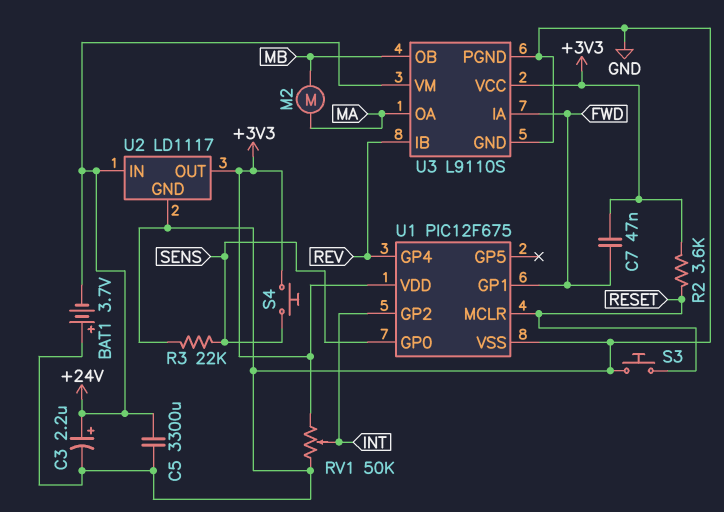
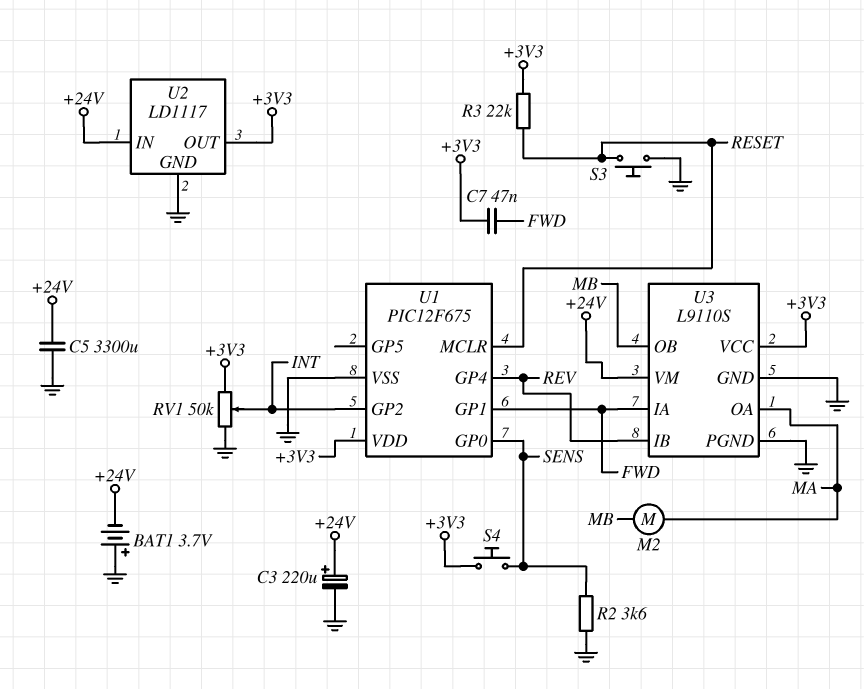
C3: 2.2uF (plus +24V, minus GND) -> 220uF (plus +24V, minus GND)
R2: 3.6k (+3V3, RESET) -> 3.6k (GND, SENS)
R3: 22k (GND, SENS) -> 22k (+3V3, RESET)

